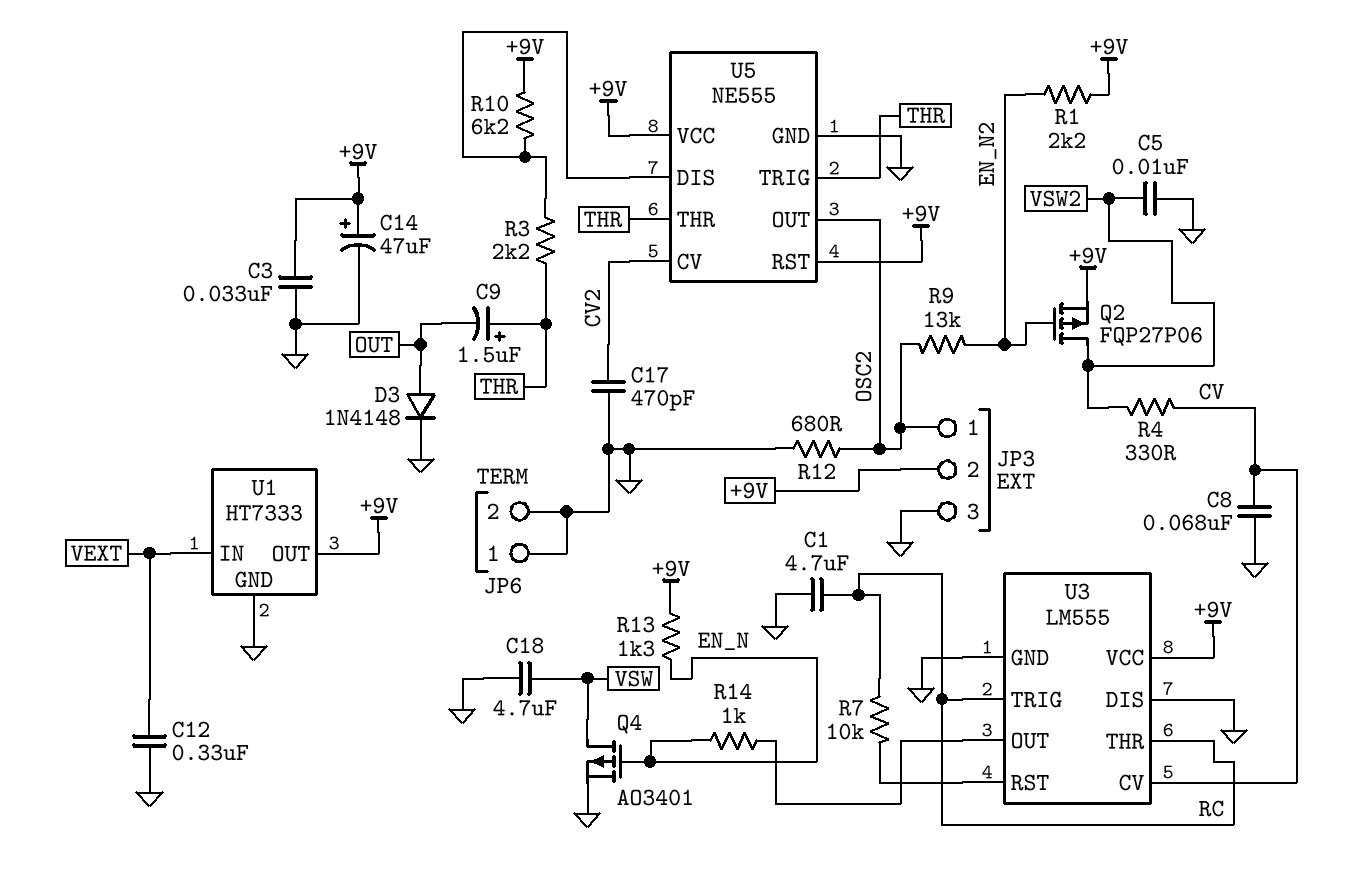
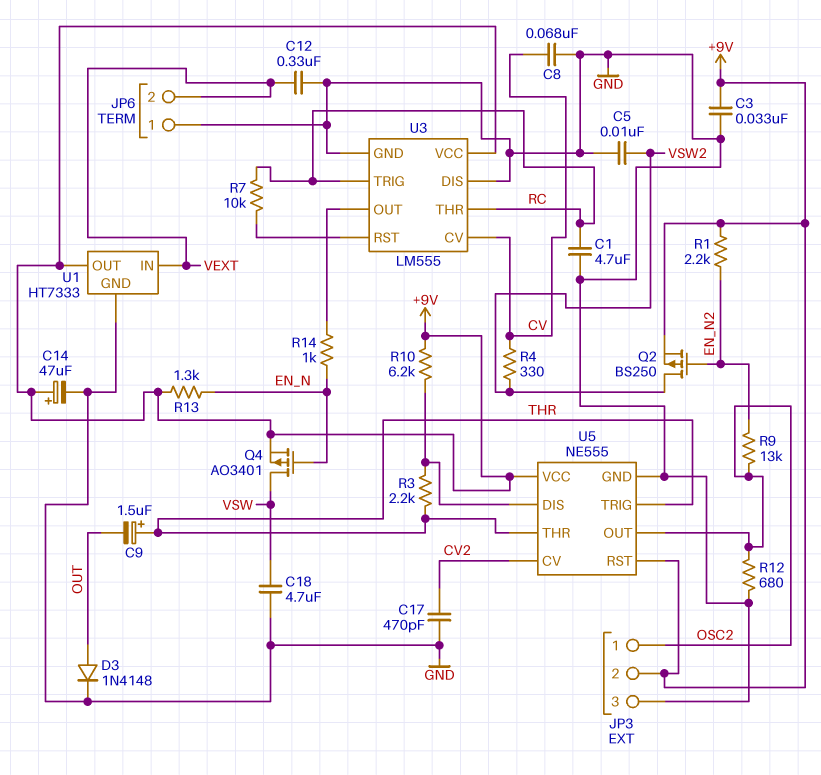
JP6 pin 2: GND -> VEXT
Q2: PMOS FQP27P06 (G EN_N2, D VSW2, S +9V) -> PMOS BS250 (G EN_N2, D VSW2, S +9V)
Q4: PMOS AO3401 (G EN_N, D VSW, S GND) -> PMOS AO3401 (G EN_N, D VSW, S +9V)

